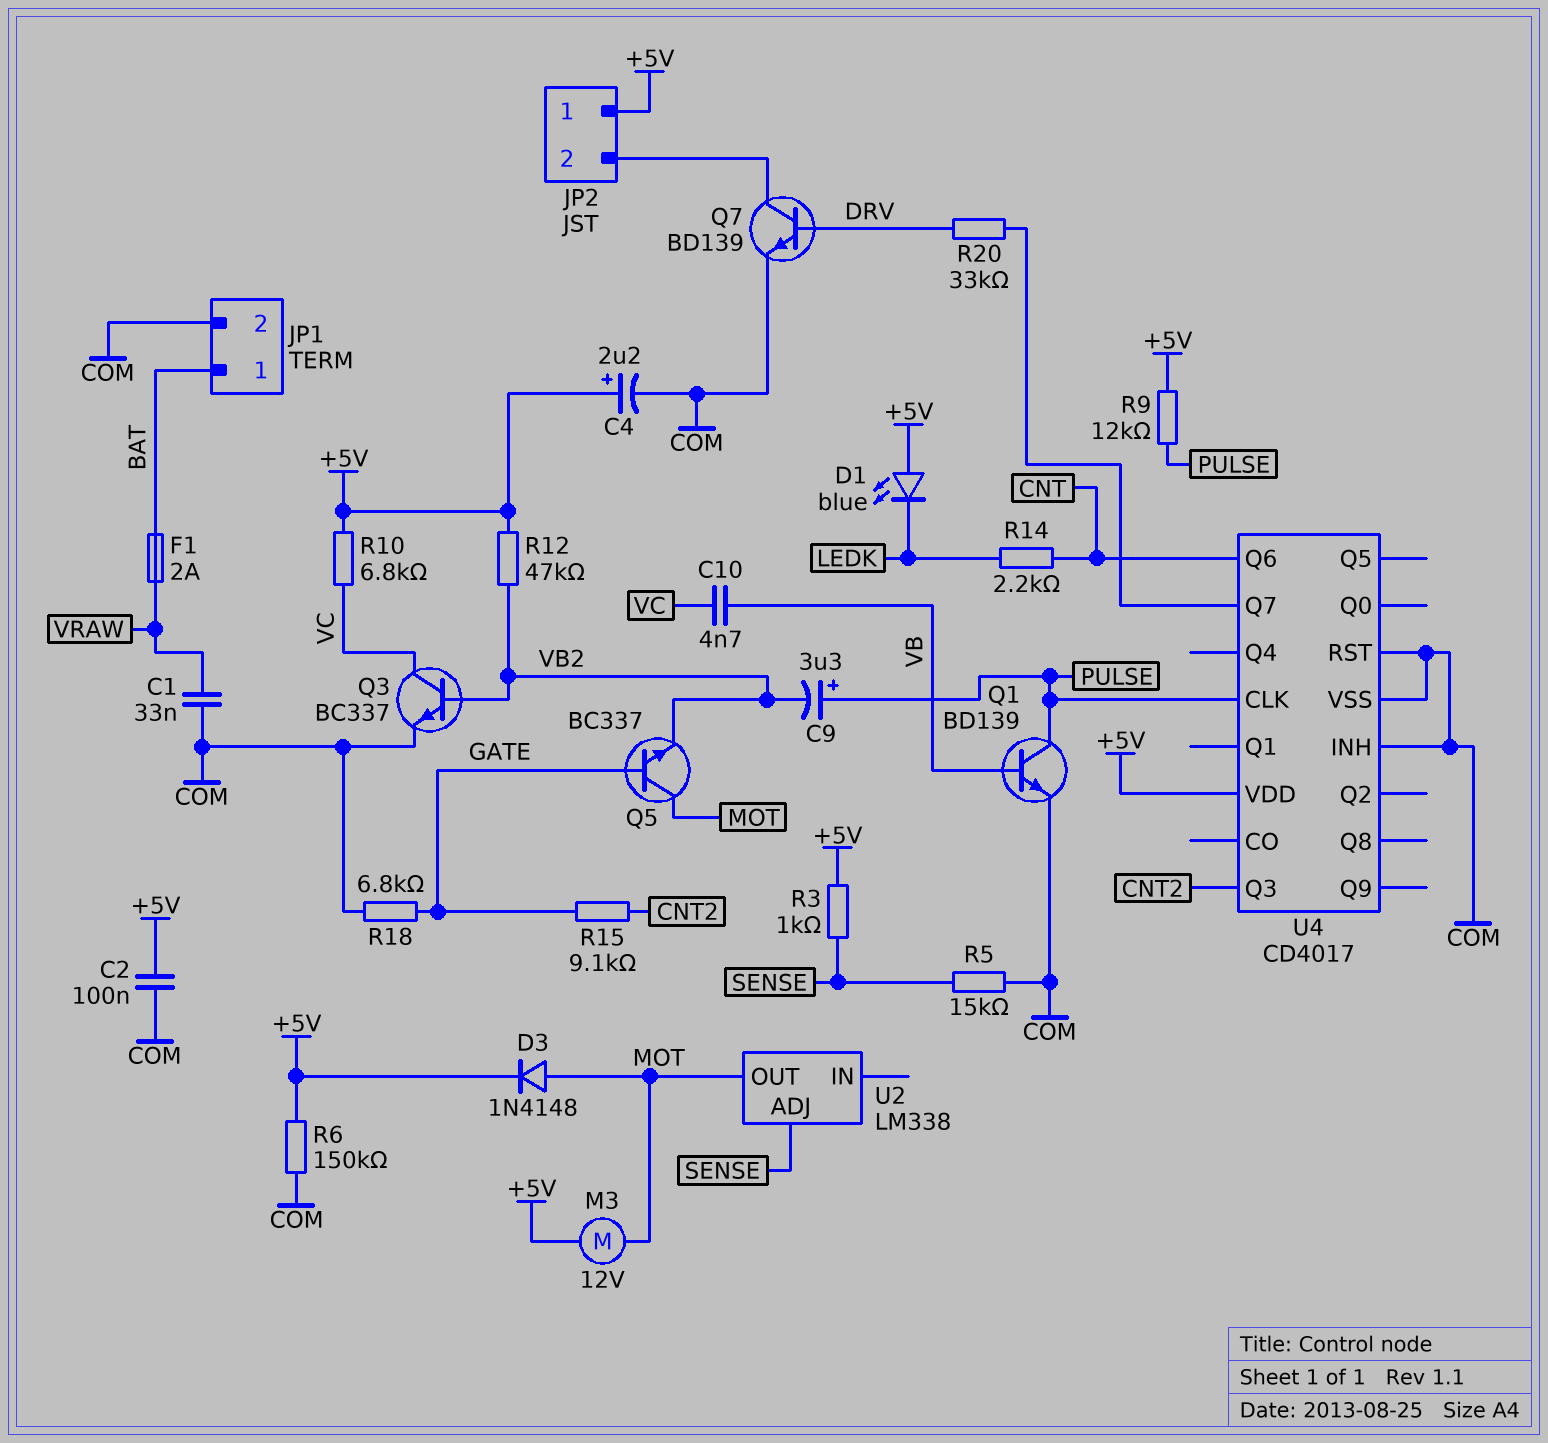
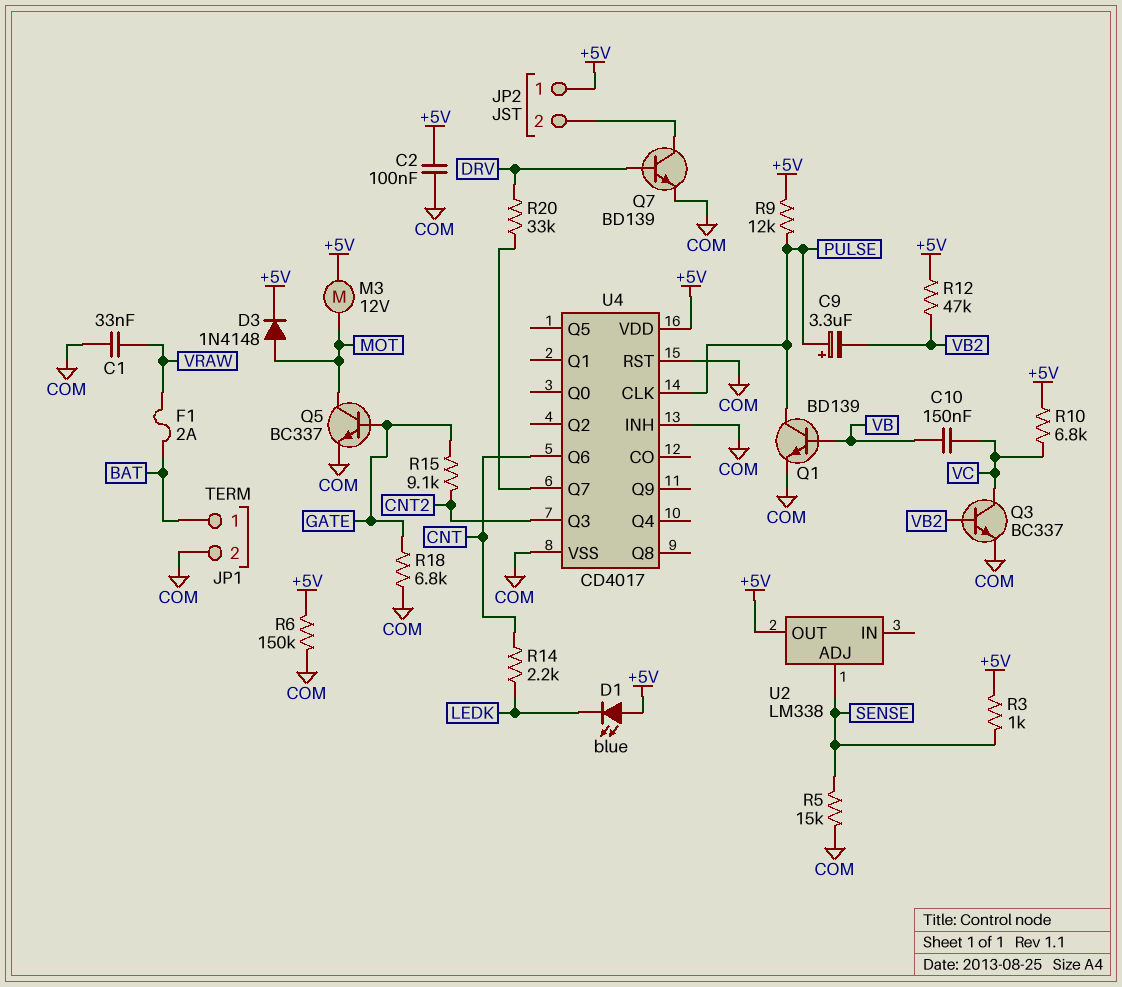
C4: 2.2uF (plus +5V, minus COM) -> none
C10: 4.7nF (VB, VC) -> 150nF (VB, VC)
Q5: NPN BC337 (B GATE, C MOT, E VB2) -> NPN BC337 (B GATE, C MOT, E COM)
U2 pin OUT: MOT -> +5V

